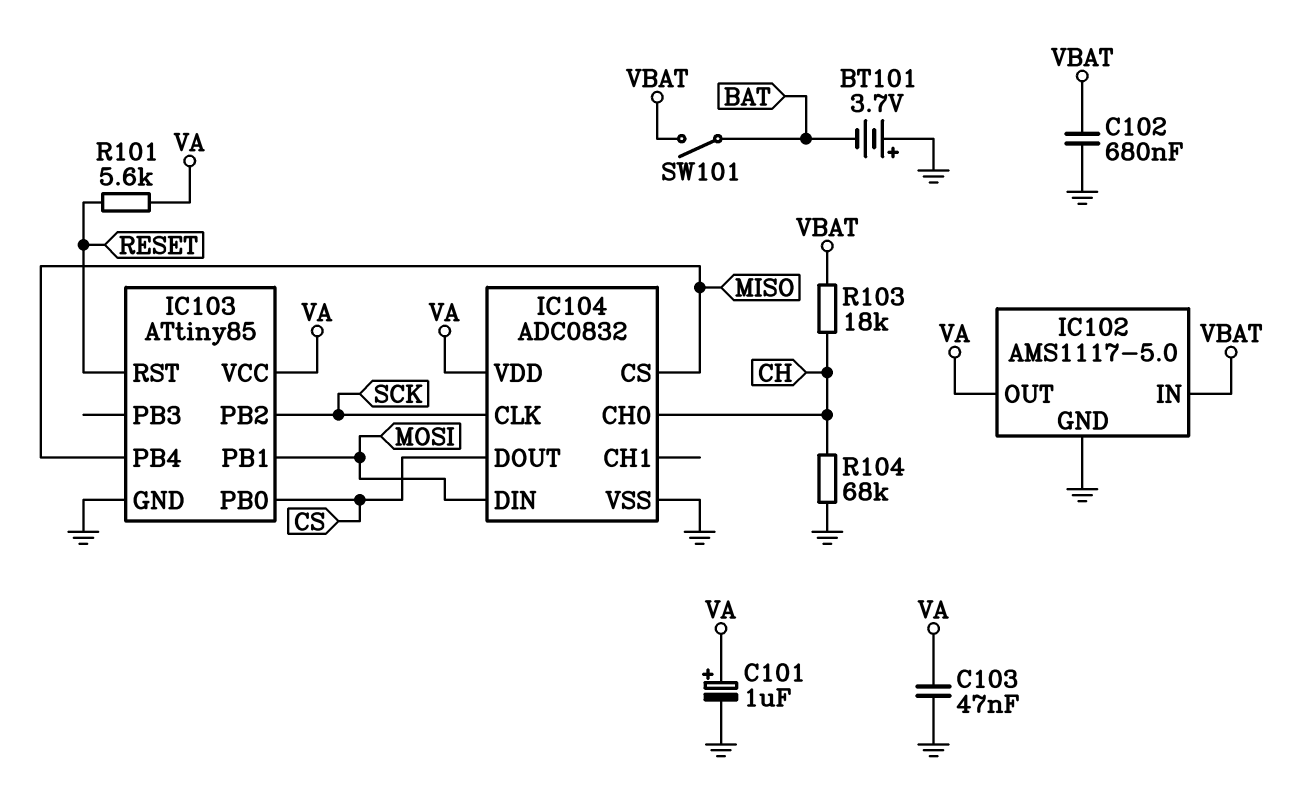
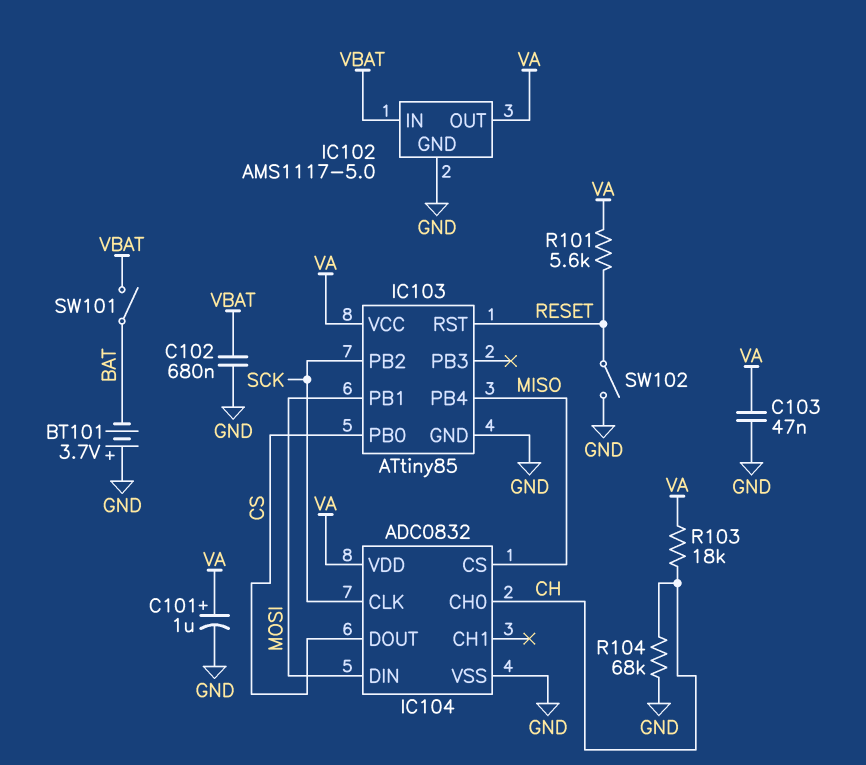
R103: 18k (CH, VBAT) -> 18k (CH, VA)
SW102: none -> switch (GND, RESET)

